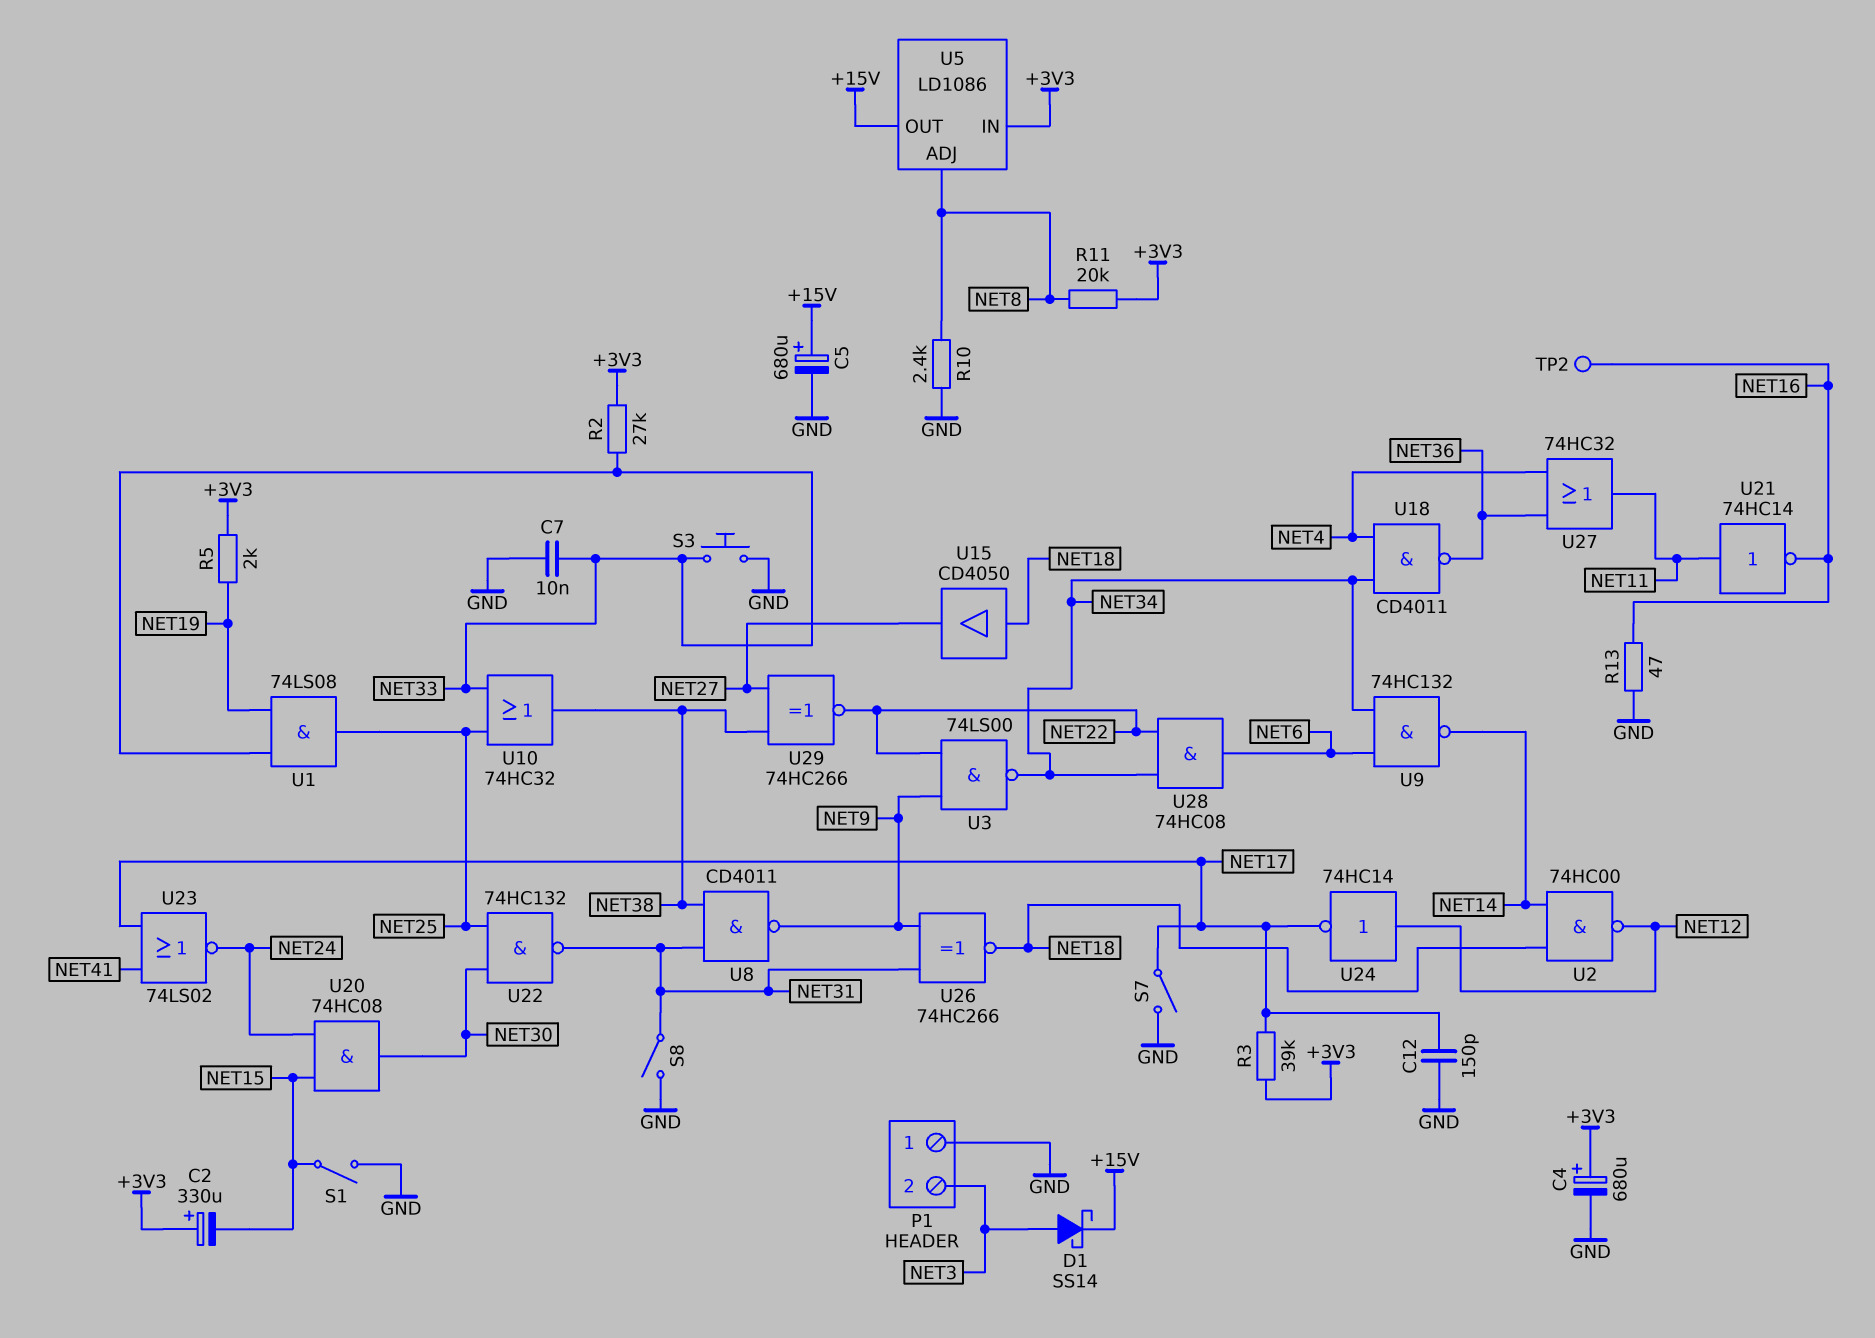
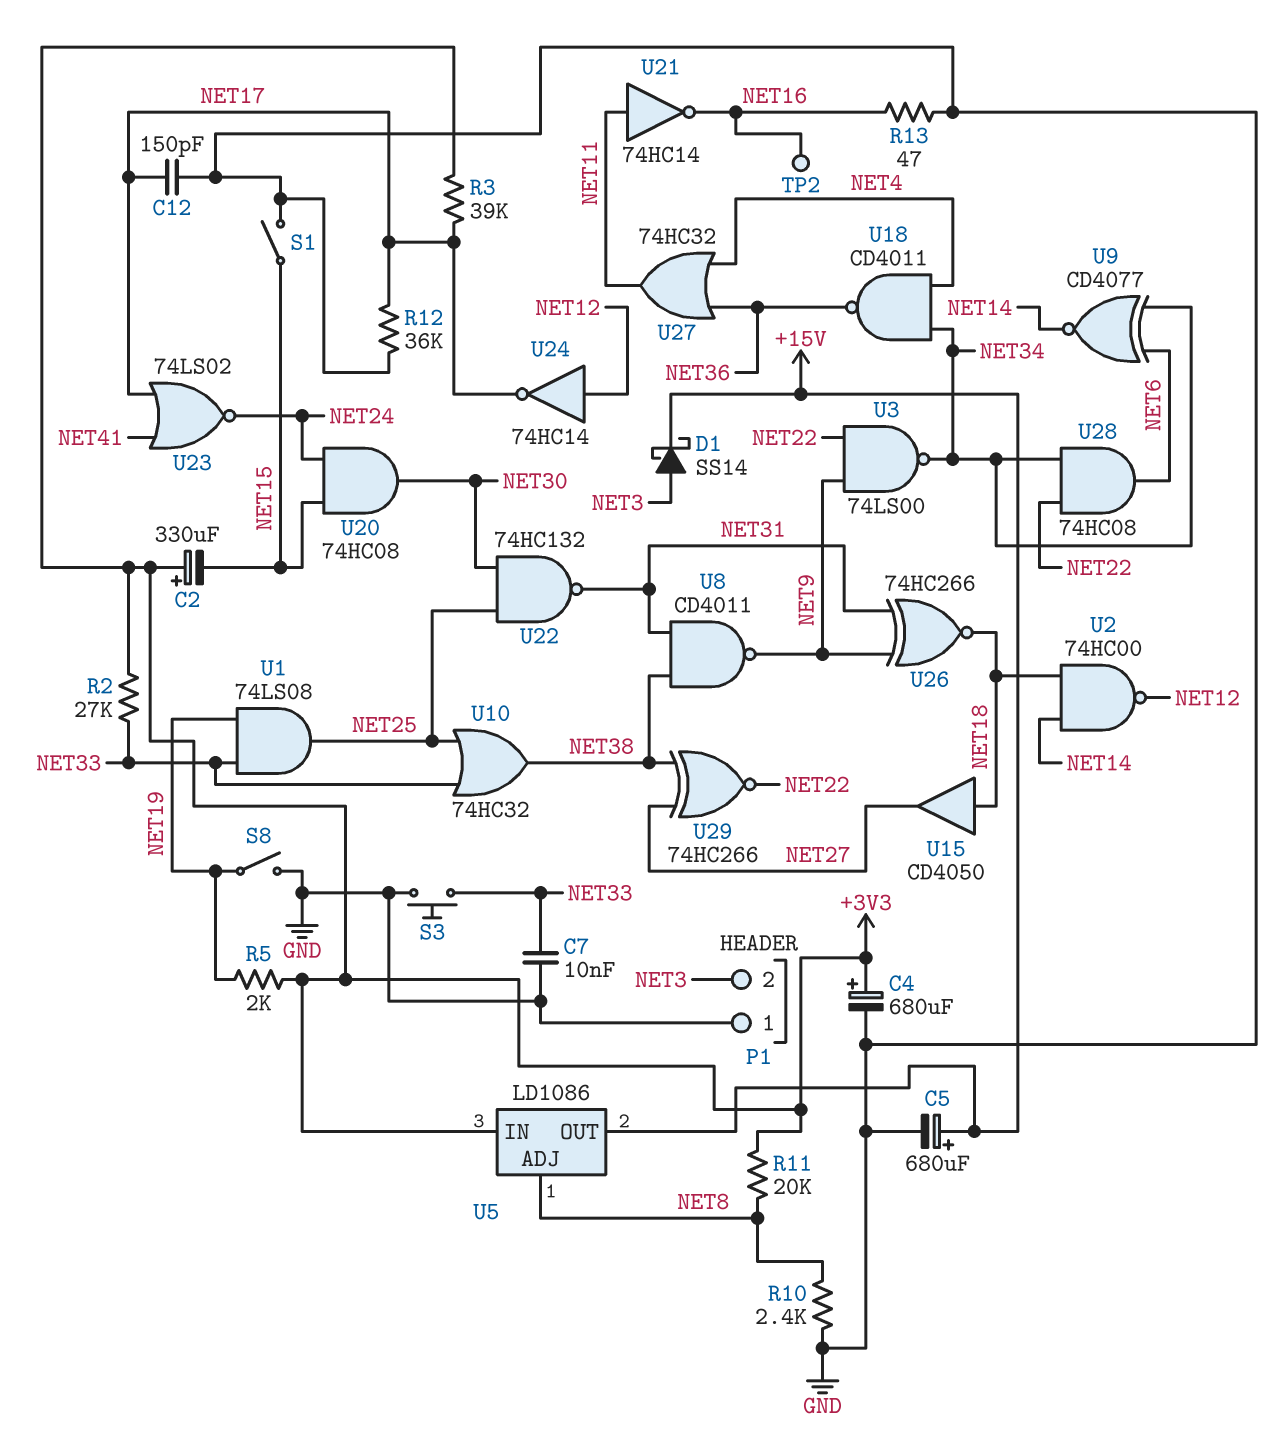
R12: none -> 36k (GND, NET17)
S7: switch (GND, NET17) -> none
S8: switch (GND, NET31) -> switch (GND, NET19)
U9: NAND 74HC132 (in NET6, in NET34, out NET14) -> XNOR CD4077 (in NET6, in NET34, out NET14)

